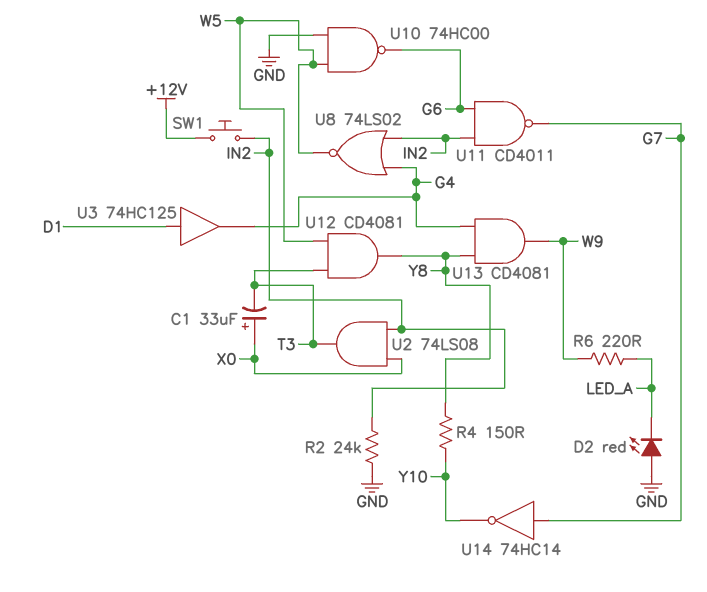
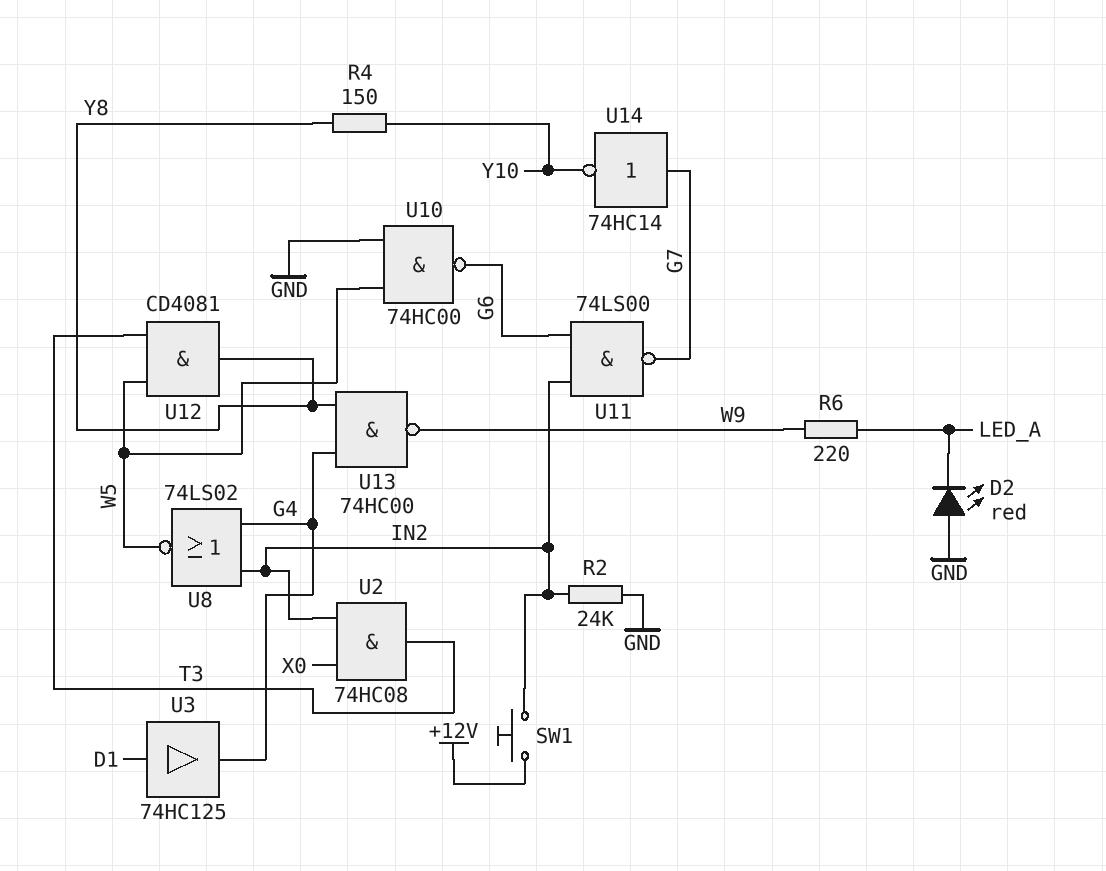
C1: 33uF (plus X0, minus T3) -> none
U2: AND 74LS08 (in IN2, in X0, out T3) -> AND 74HC08 (in IN2, in X0, out T3)
U11: NAND CD4011 (in G6, in IN2, out G7) -> NAND 74LS00 (in G6, in IN2, out G7)
U13: AND CD4081 (in G4, in Y8, out W9) -> NAND 74HC00 (in G4, in Y8, out W9)

